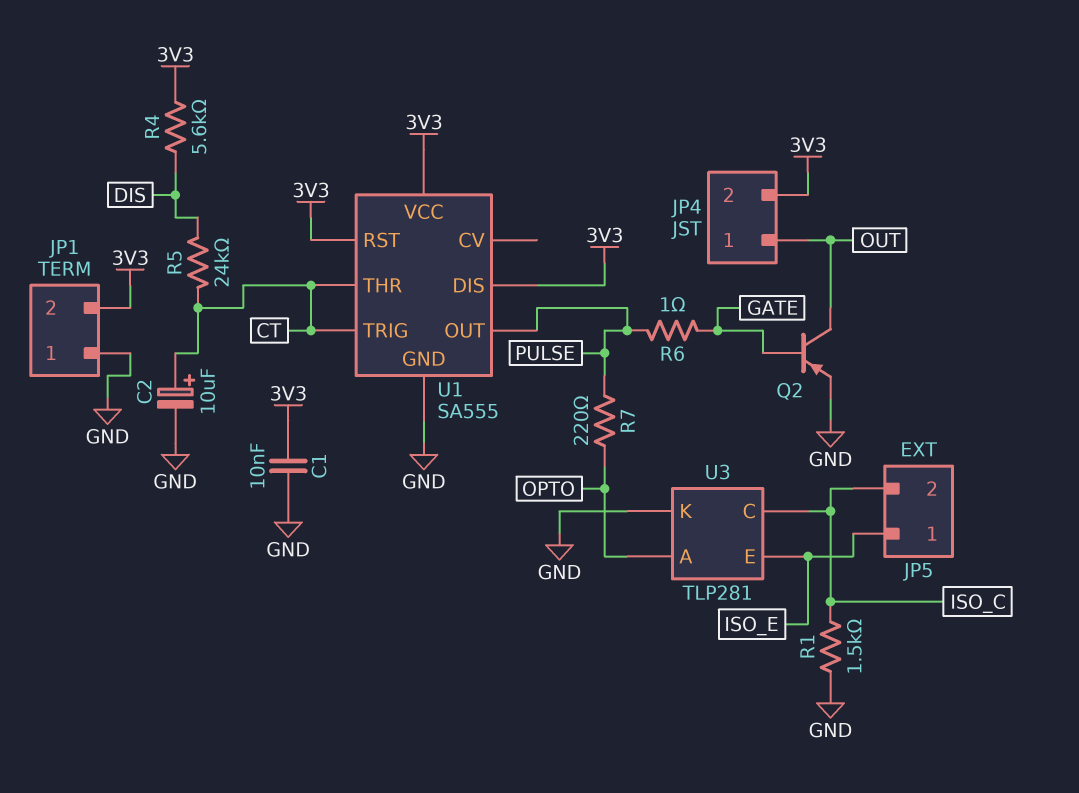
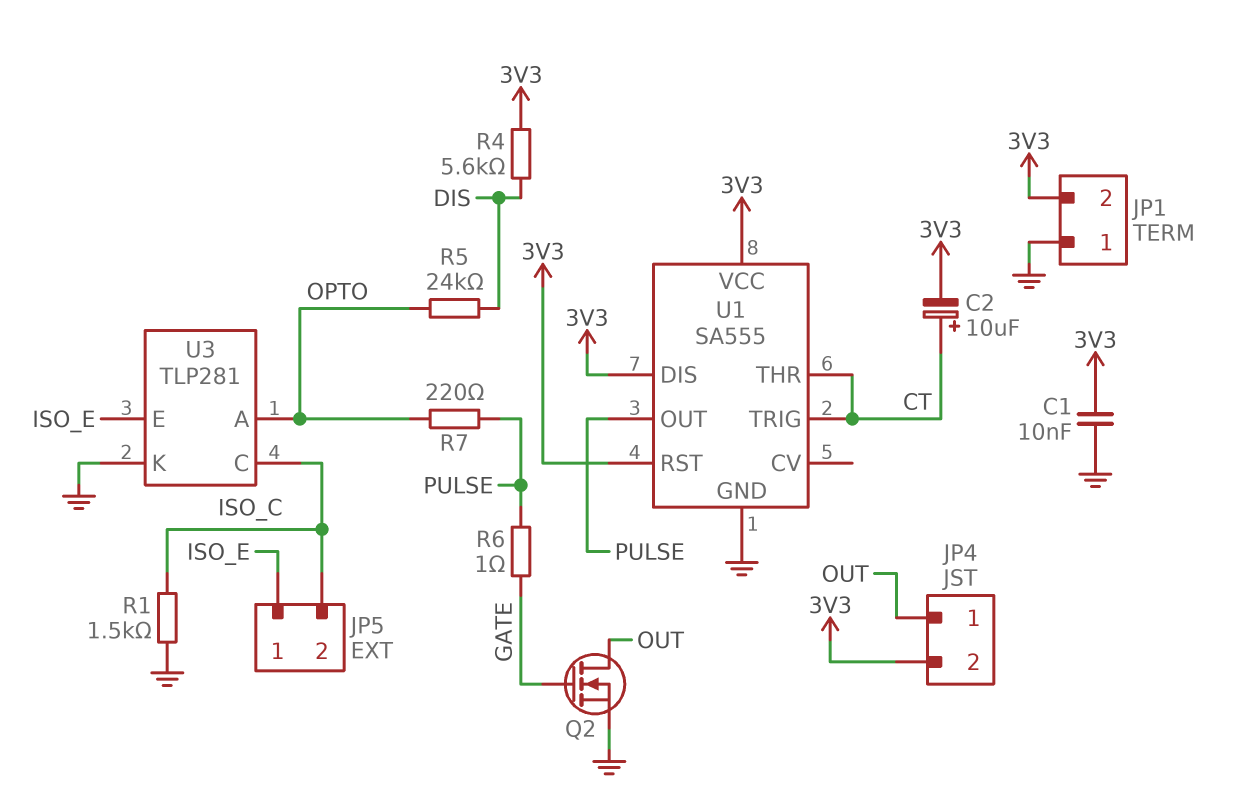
C2: 10uF (plus CT, minus GND) -> 10uF (plus CT, minus 3V3)
Q2: PNP (B GATE, C OUT, E GND) -> NMOS (G GATE, D OUT, S GND)
R5: 24k (CT, DIS) -> 24k (DIS, OPTO)

